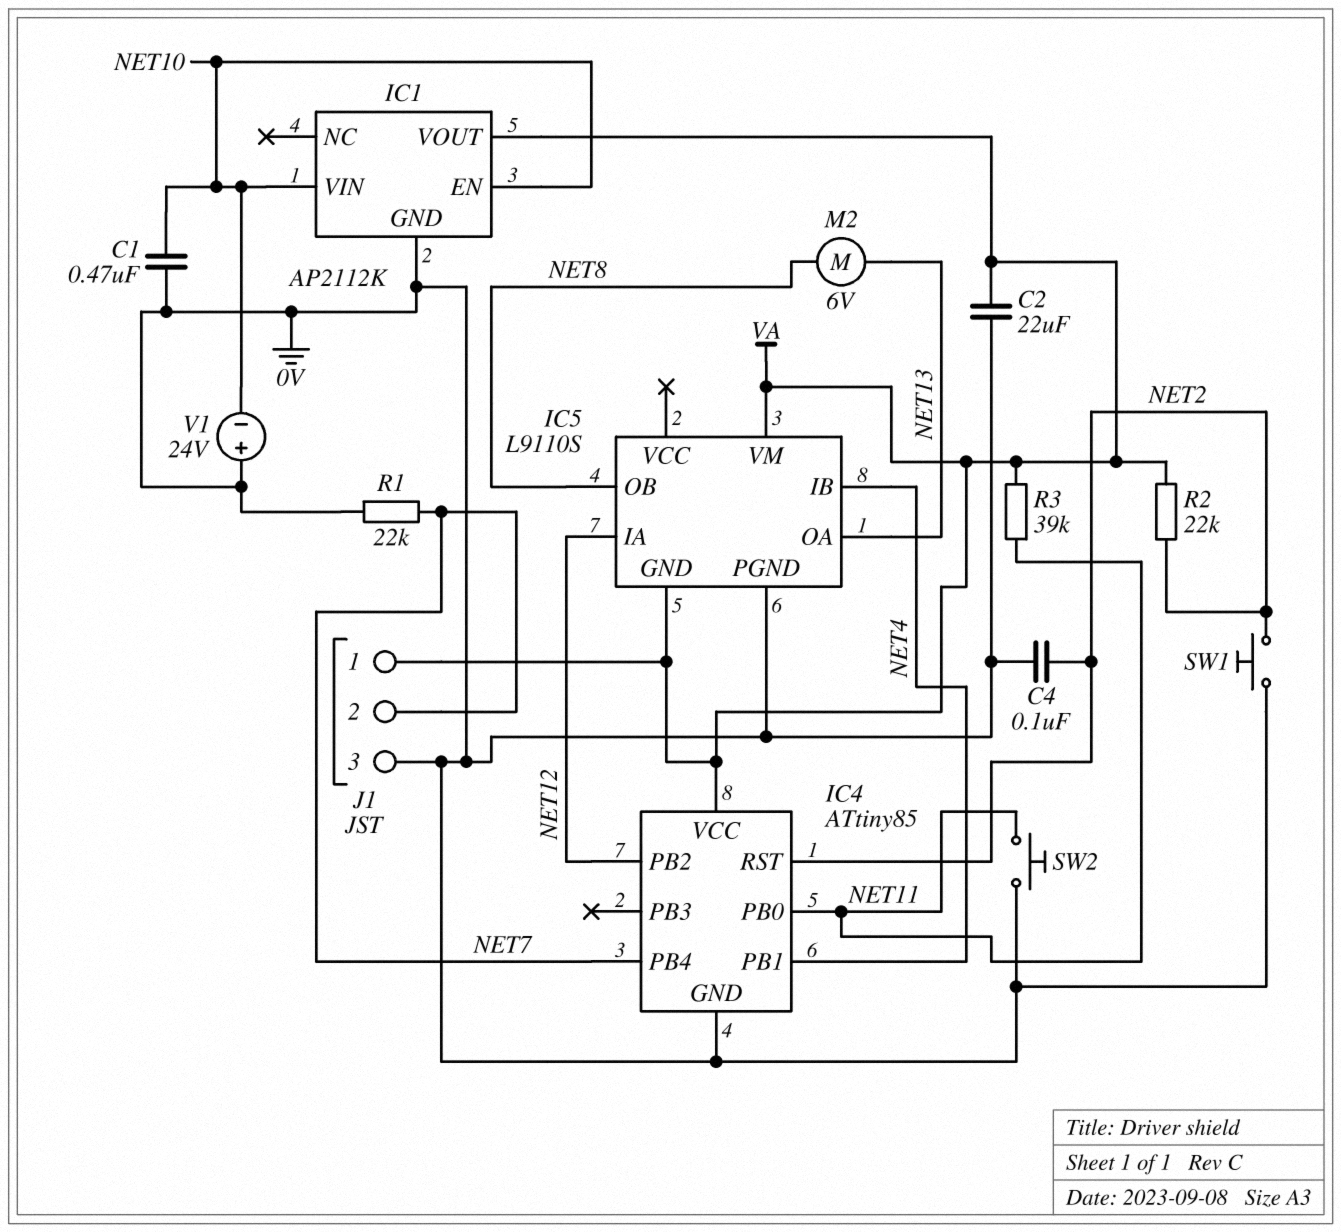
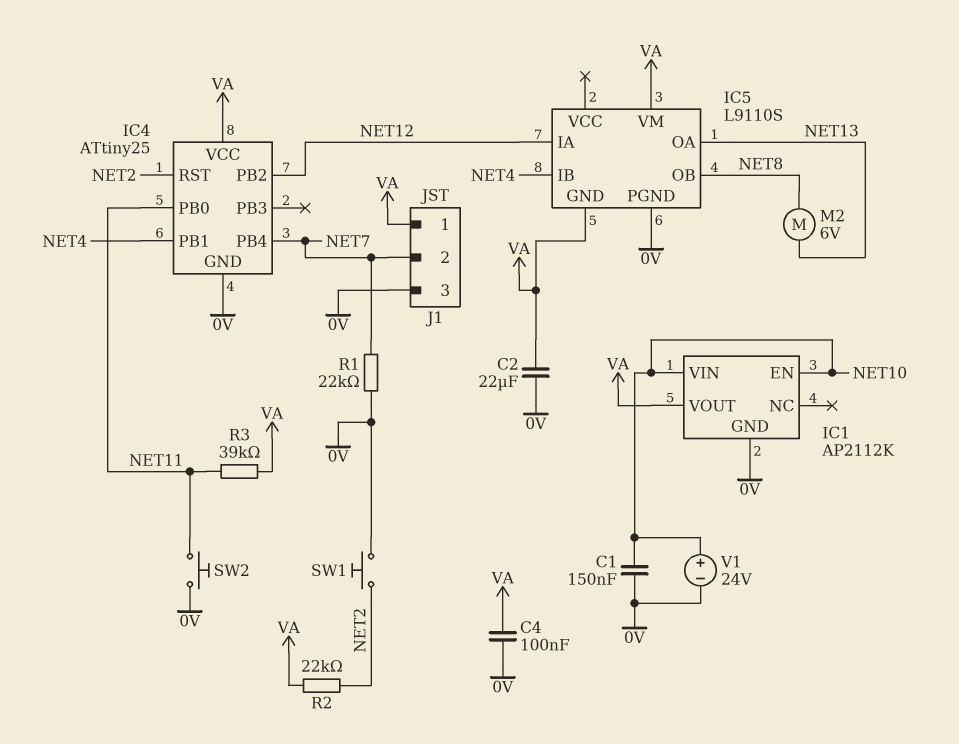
C1: 470nF (0V, NET10) -> 150nF (0V, NET10)
C4: 100nF (0V, NET2) -> 100nF (0V, VA)
IC4: ATtiny85 -> ATtiny25
V1: 24V (plus 0V, minus NET10) -> 24V (plus NET10, minus 0V)

